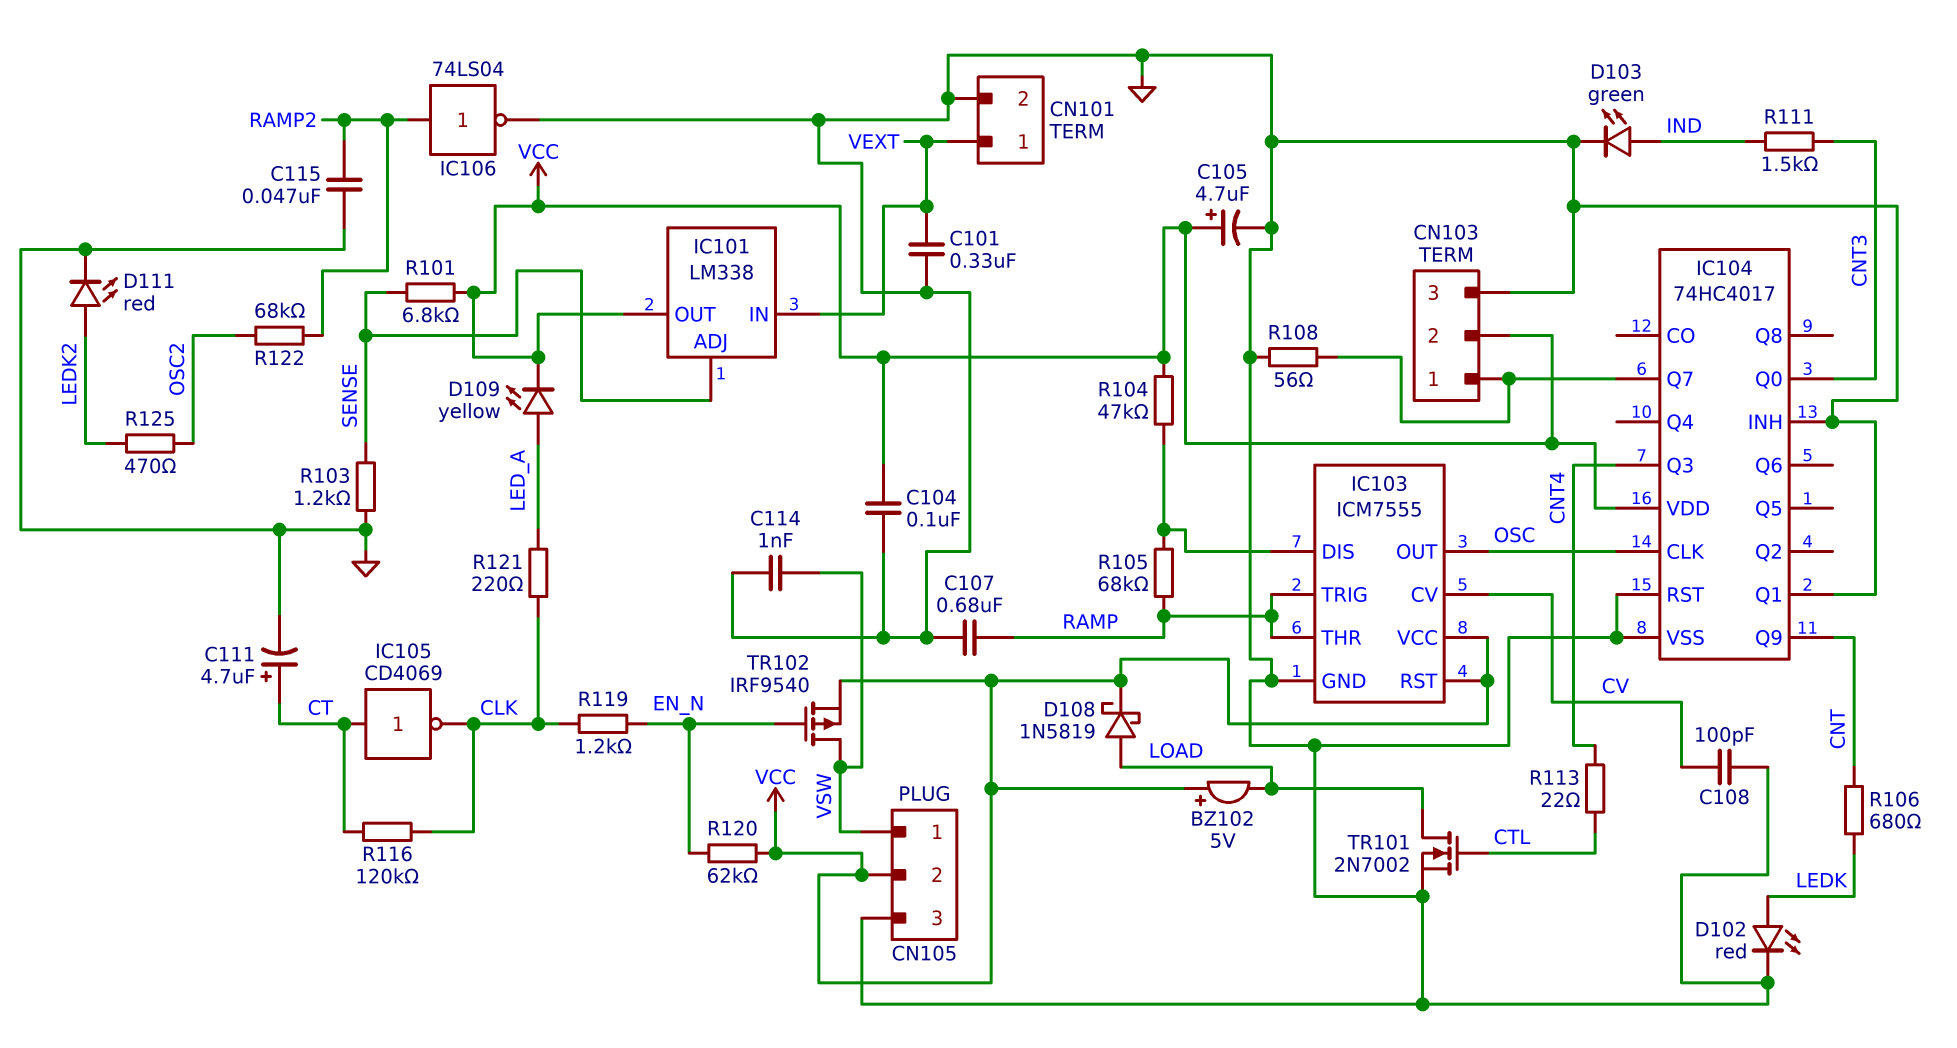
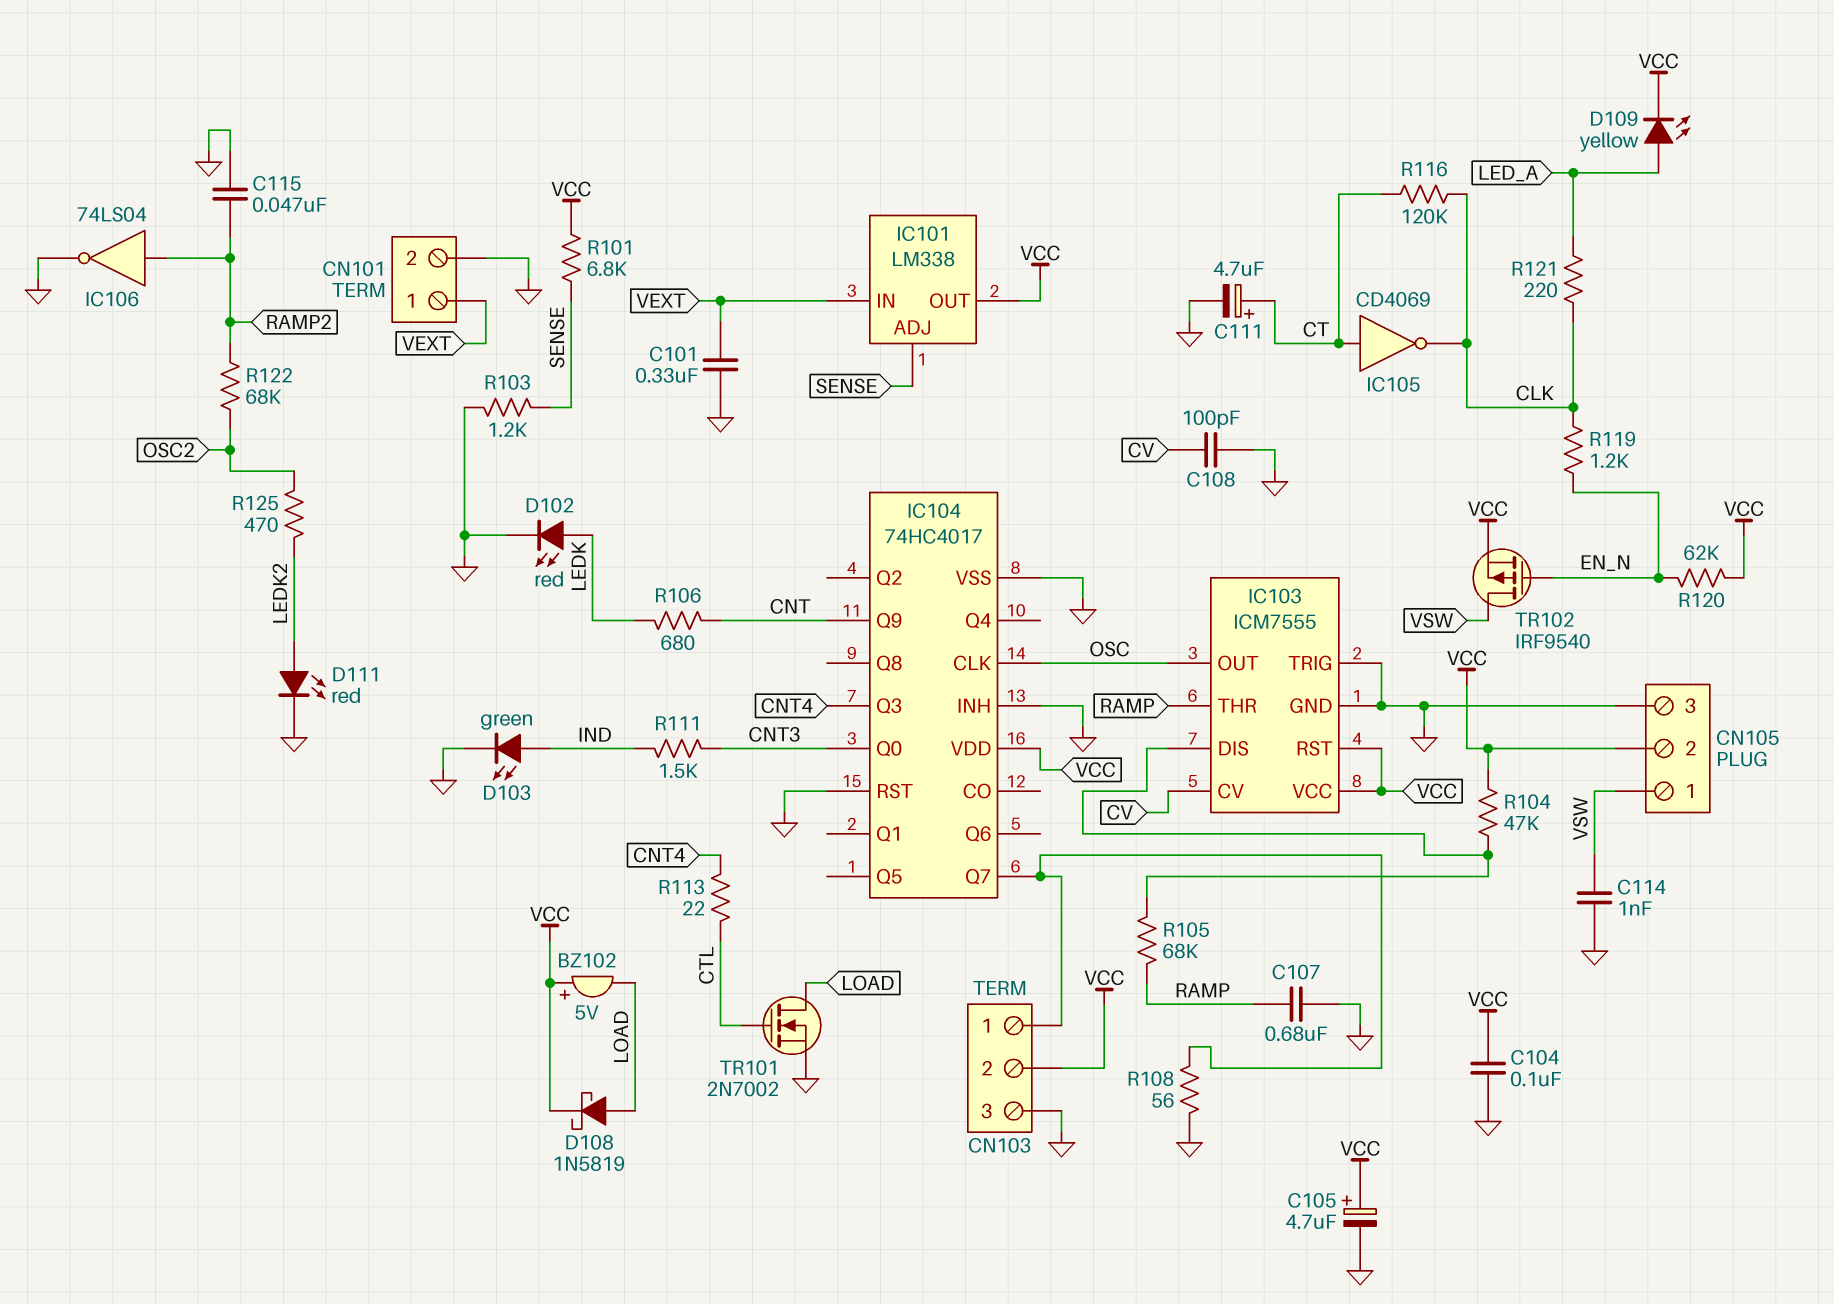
IC103 pin TRIG: RAMP -> GND
IC104 pin Q1: GND -> none

